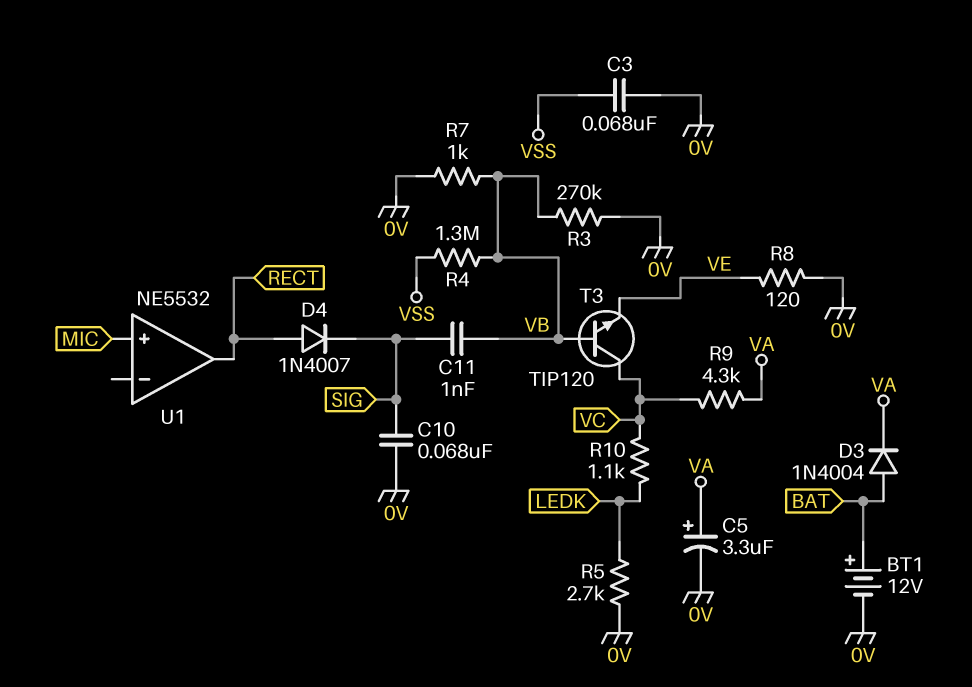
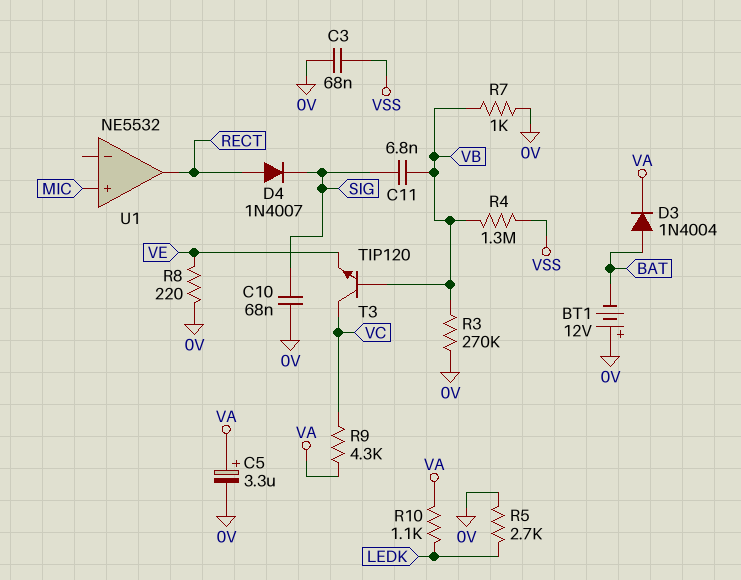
BT1: 12V (plus BAT, minus 0V) -> 12V (plus 0V, minus BAT)
C11: 1nF (SIG, VB) -> 6.8nF (SIG, VB)
R8: 120 (0V, VE) -> 220 (0V, VE)
R10: 1.1k (LEDK, VC) -> 1.1k (LEDK, VA)

